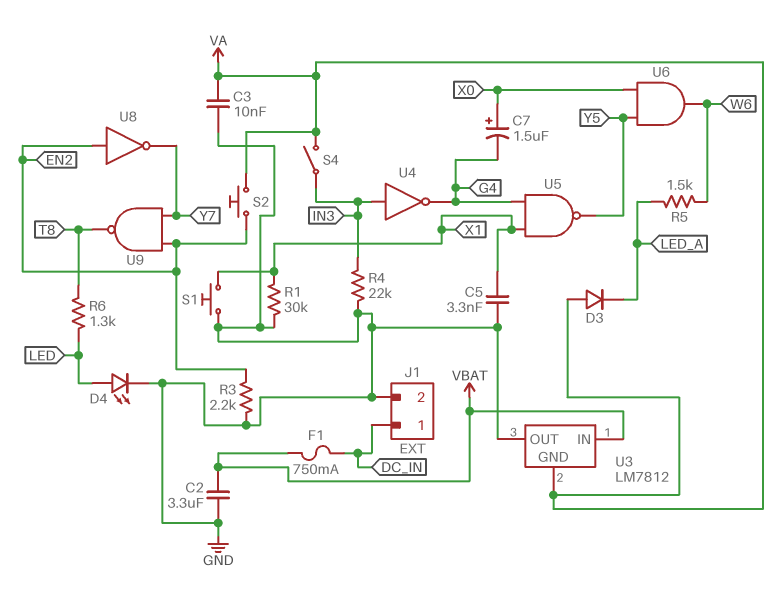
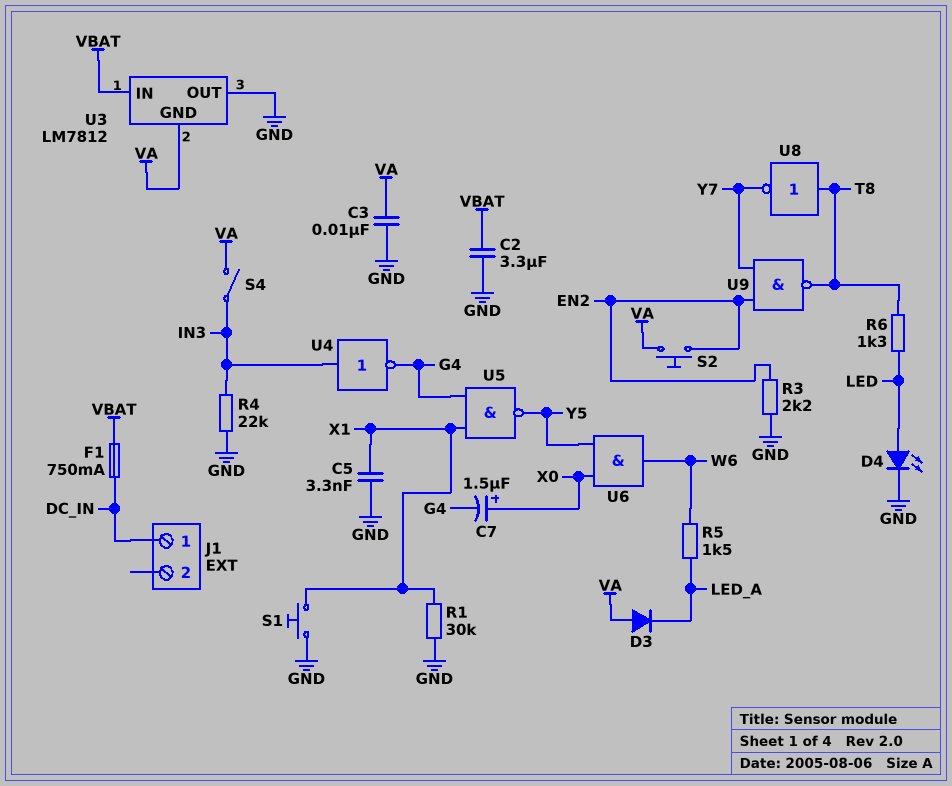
J1 pin 2: GND -> none
U8: NOT (in EN2, out Y7) -> NOT (in T8, out Y7)

